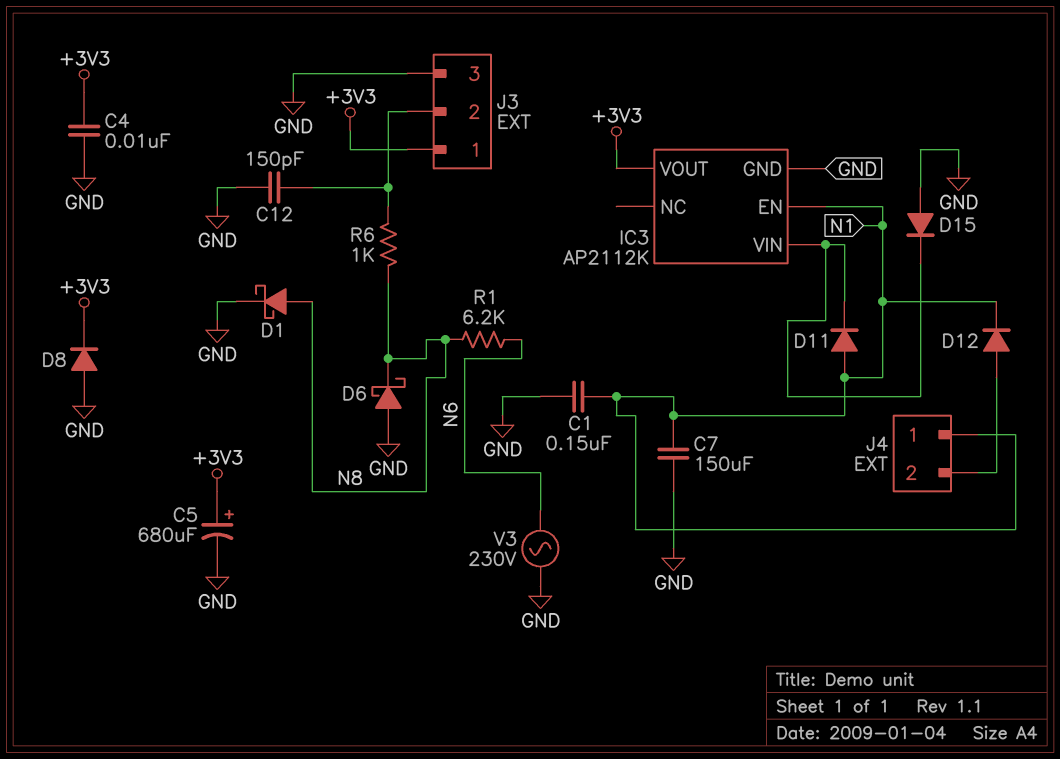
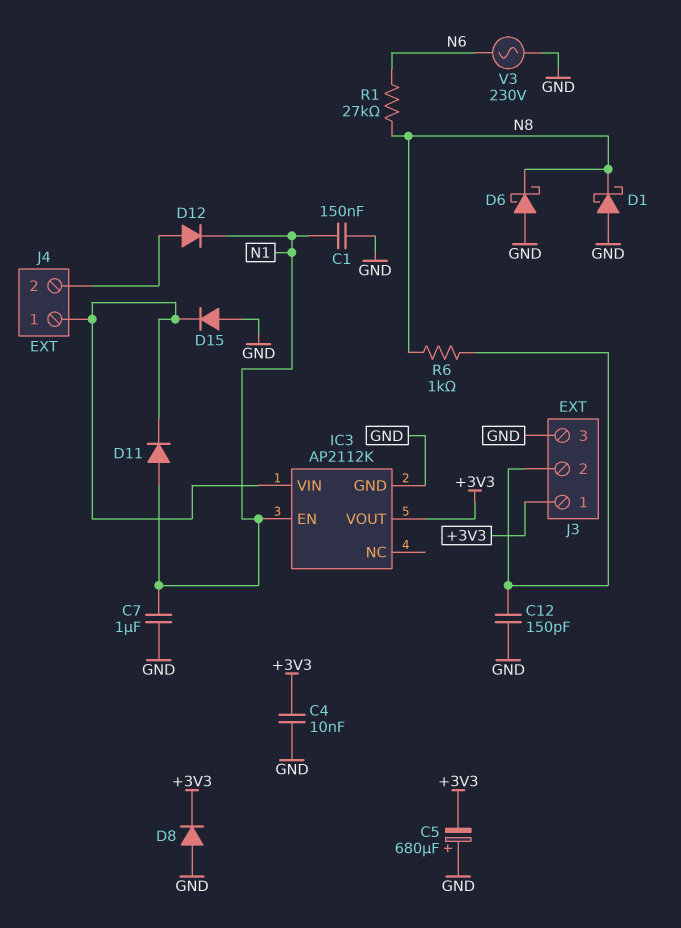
C5: 680uF (plus +3V3, minus GND) -> 680uF (plus GND, minus +3V3)
C7: 150uF (GND, N1) -> 1uF (GND, N1)
D1: schottky (A N8, K GND) -> schottky (A GND, K N8)
J4 pin 1: N1 -> IC3/VIN
R1: 6.2k (N6, N8) -> 27k (N6, N8)

